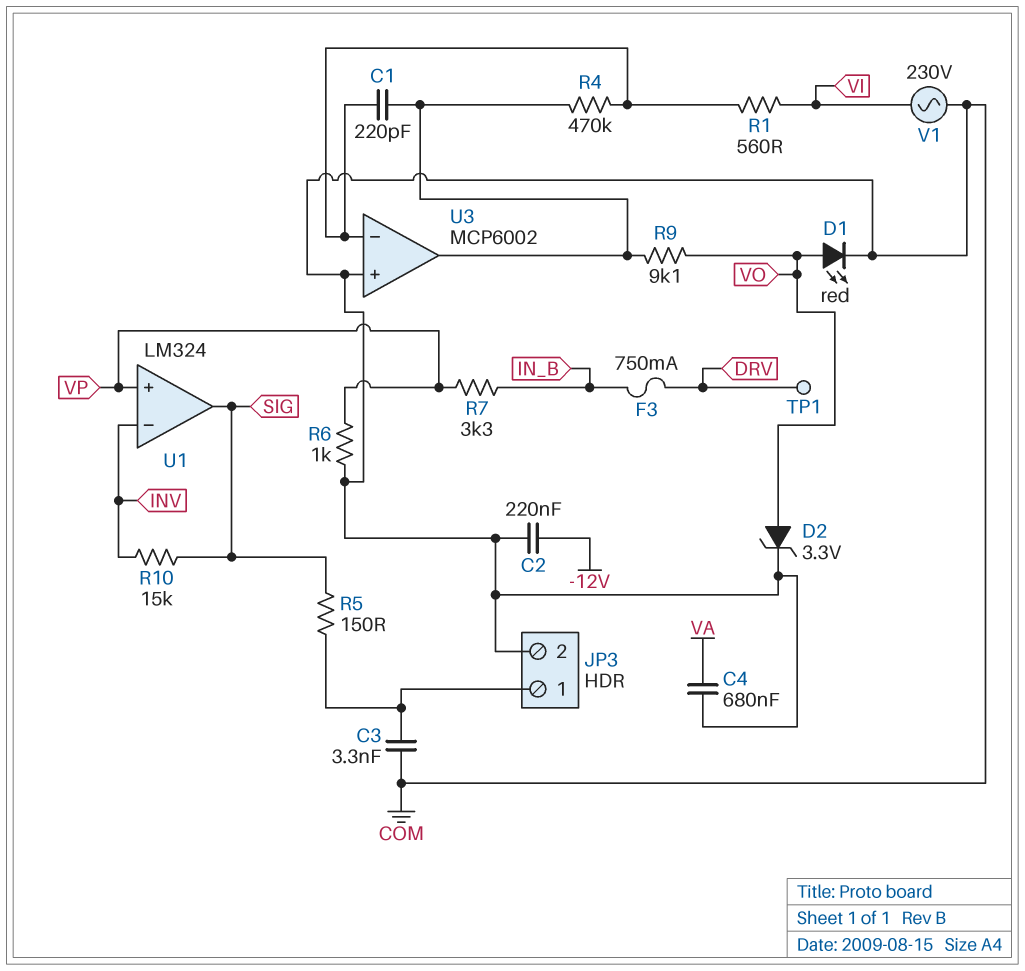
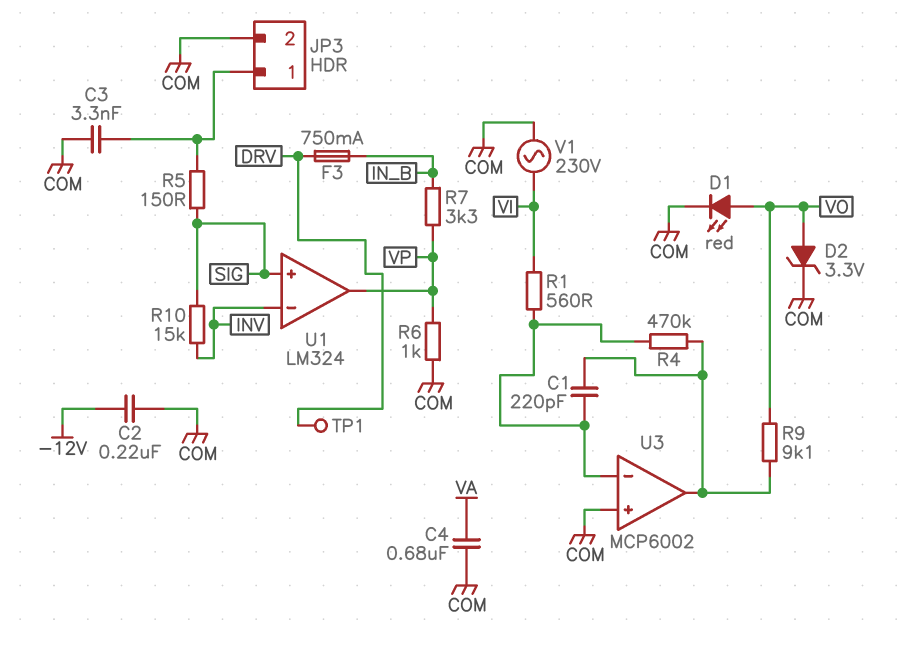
U1 pin in+: VP -> SIG
U1 pin out: SIG -> VP

